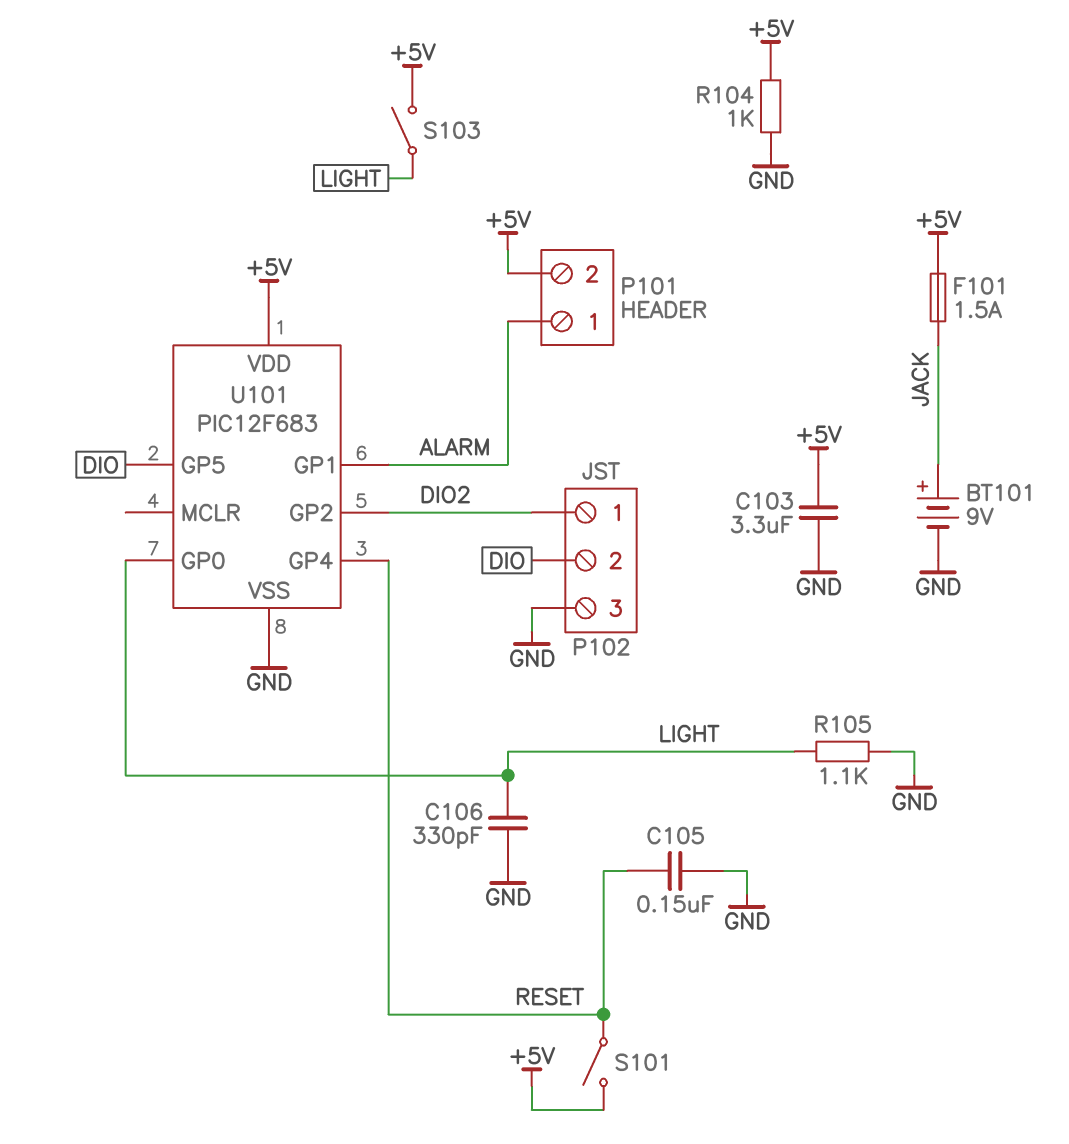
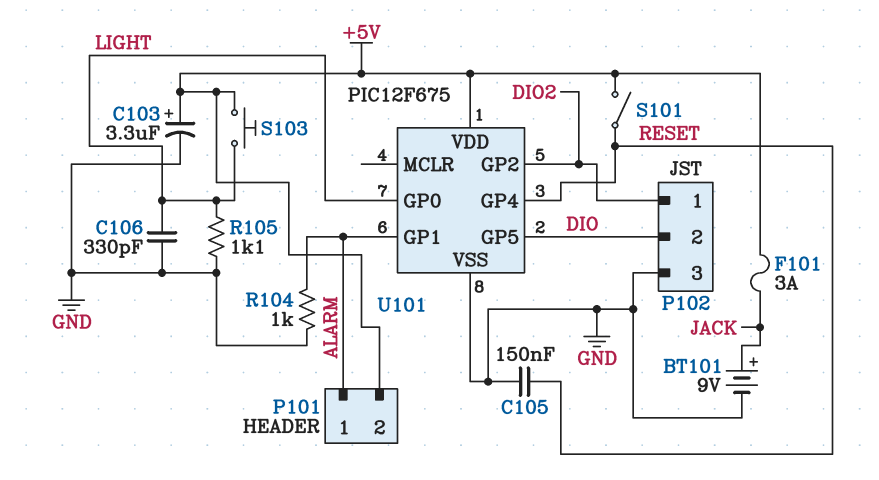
C103: 3.3uF (+5V, GND) -> 3.3uF (plus +5V, minus GND)
F101: 1.5A (+5V, JACK) -> 3A (+5V, JACK)
R104: 1k (+5V, GND) -> 1k (ALARM, GND)
S103: switch (+5V, LIGHT) -> button (+5V, LIGHT)
U101: PIC12F683 -> PIC12F675

